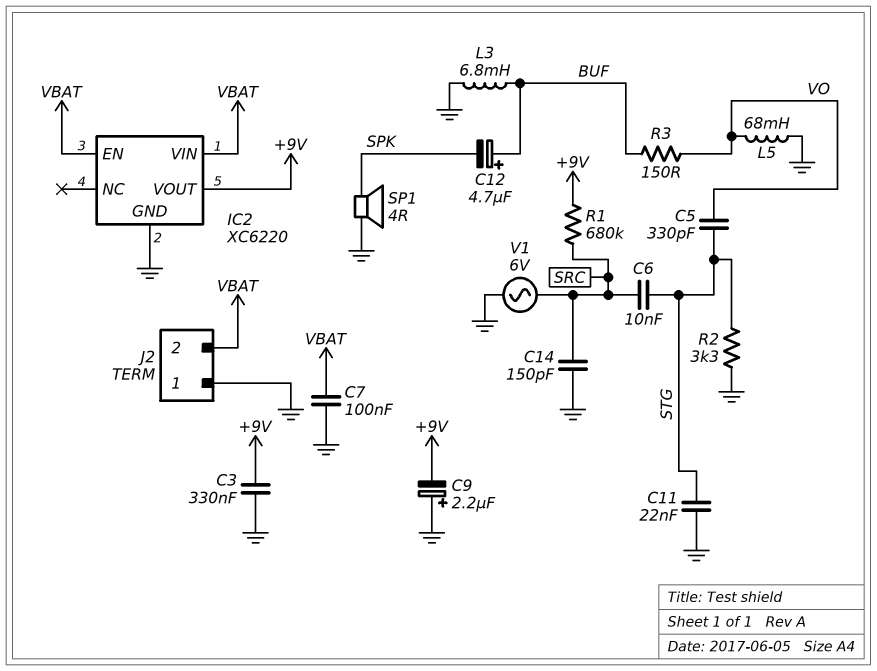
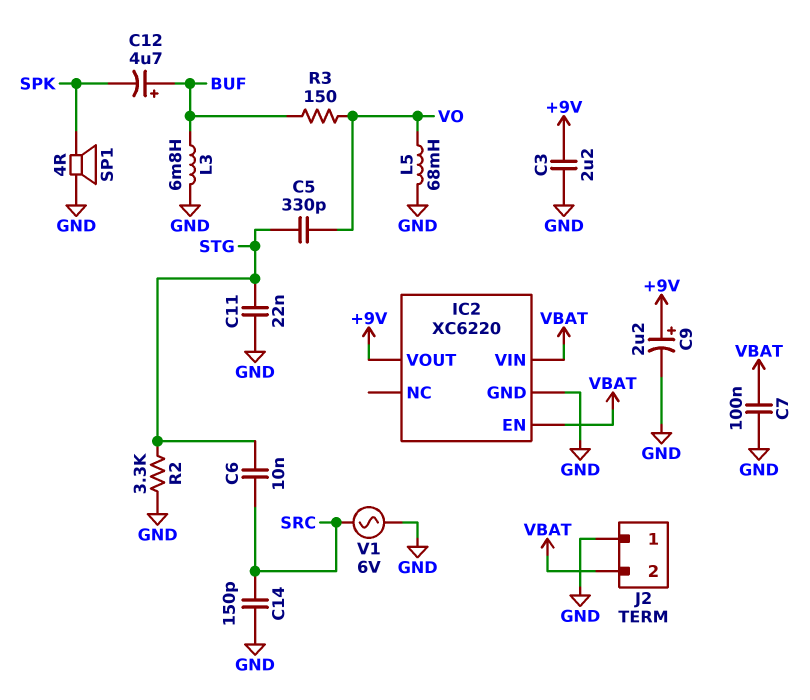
C3: 330nF (+9V, GND) -> 2.2uF (+9V, GND)
C9: 2.2uF (plus GND, minus +9V) -> 2.2uF (plus +9V, minus GND)
R1: 680k (+9V, SRC) -> none

